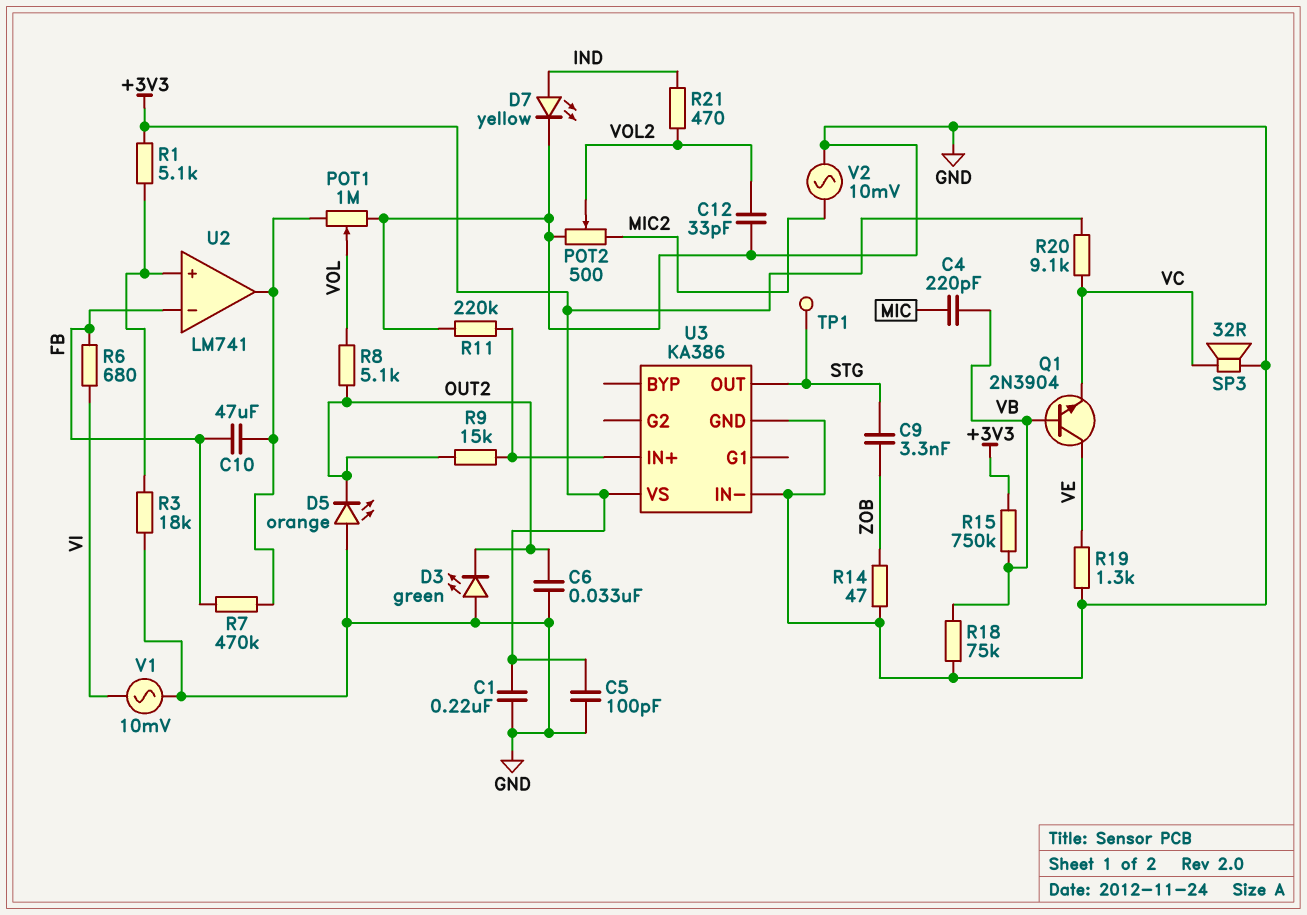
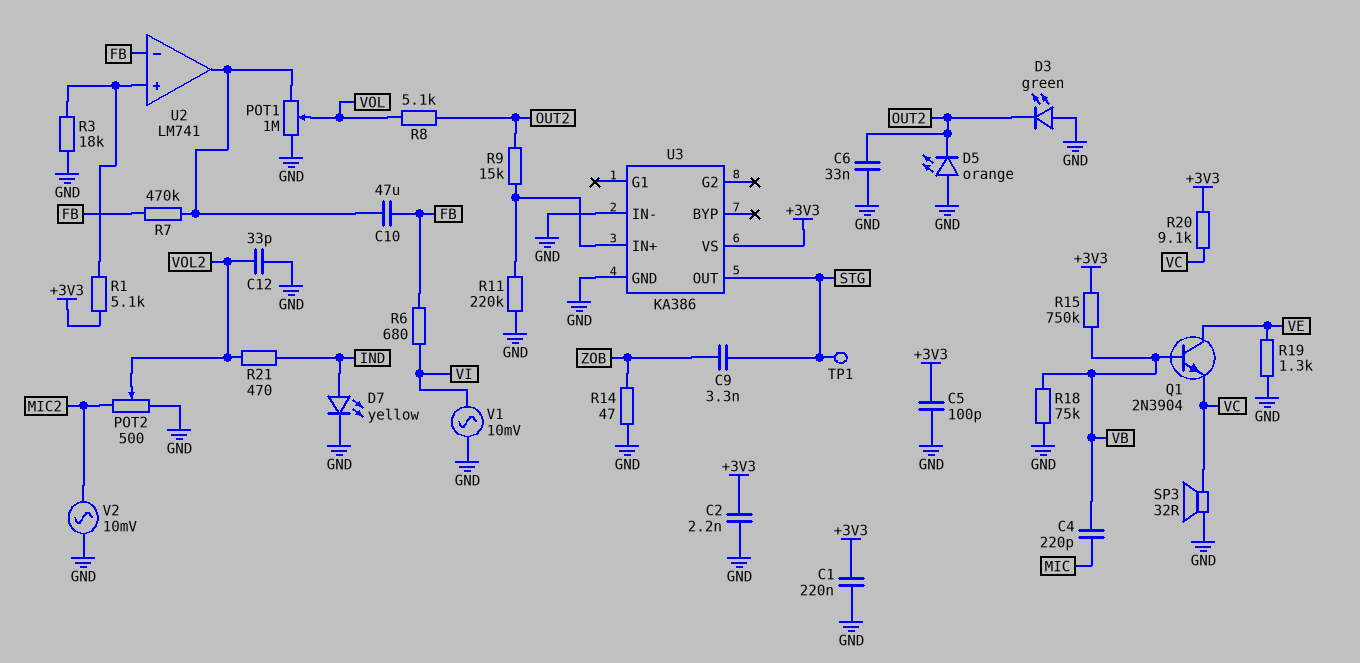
C2: none -> 2.2nF (+3V3, GND)

